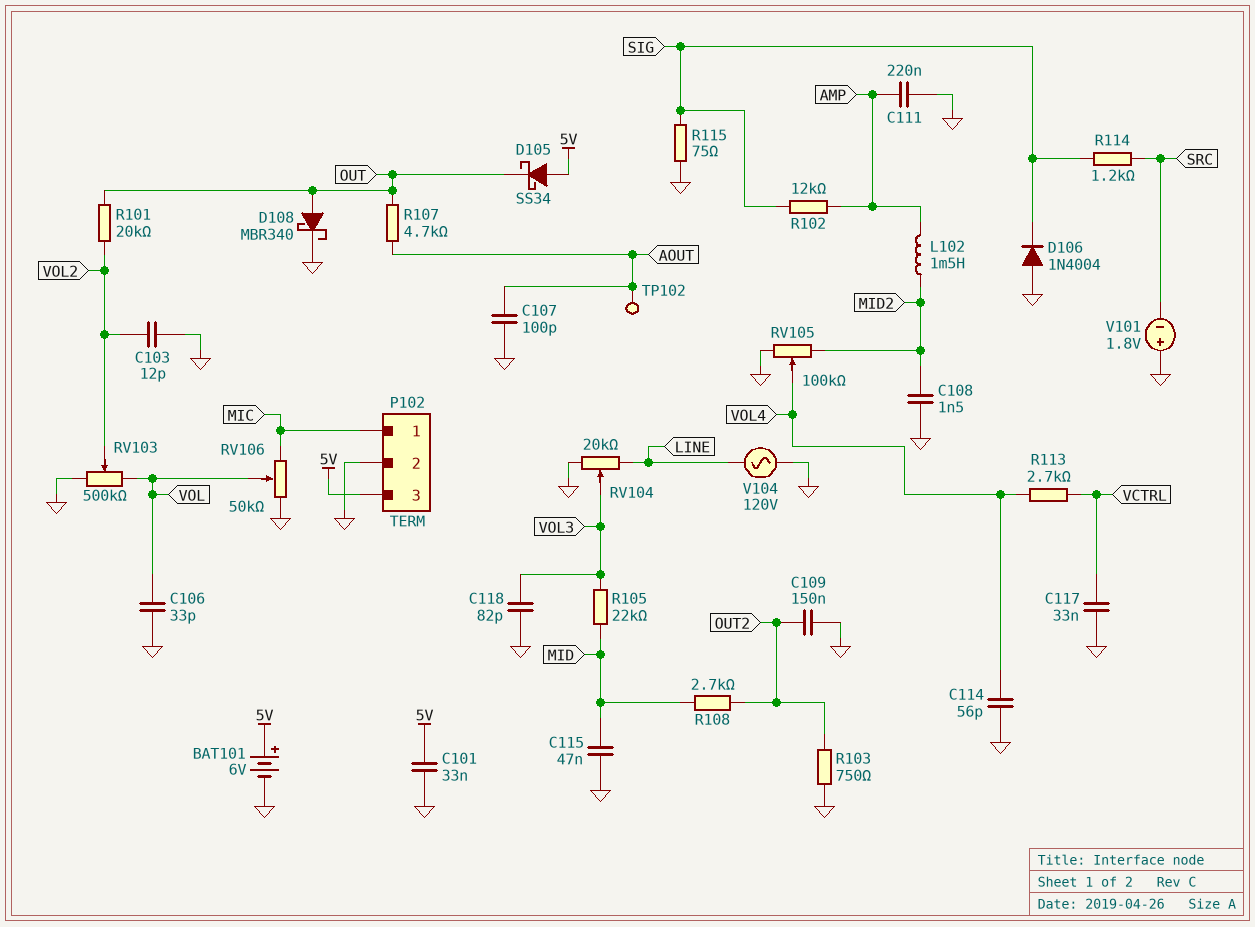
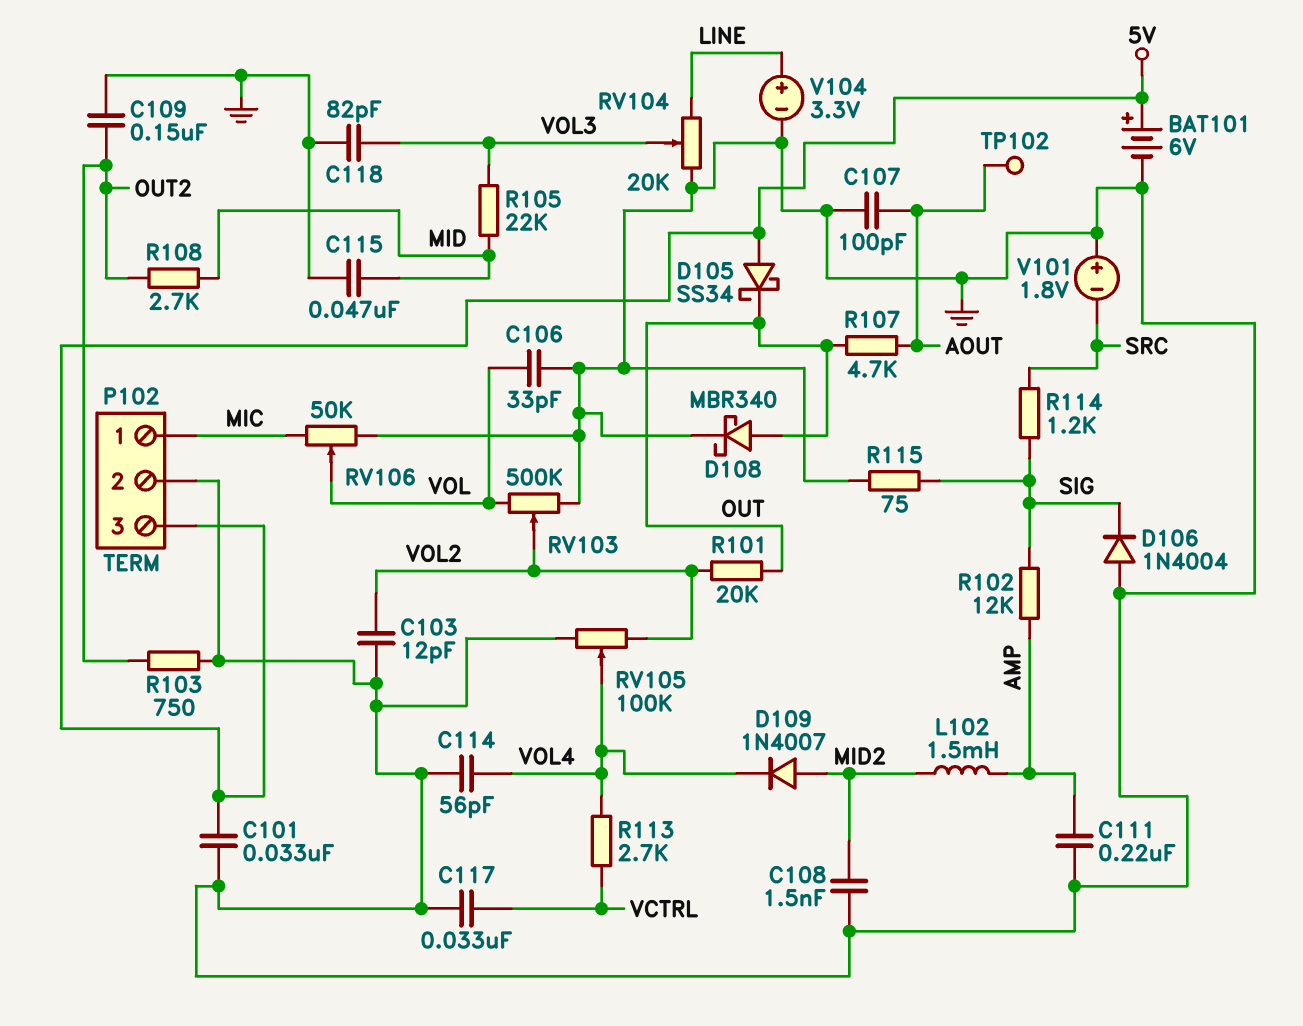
D109: none -> diode 1N4007 (A MID2, K VOL4)
RV105: 100k (GND, MID2, wiper VOL4) -> 100k (GND, VOL2, wiper VOL4)
V104: AC 120V (GND, LINE) -> 3.3V (plus LINE, minus GND)

